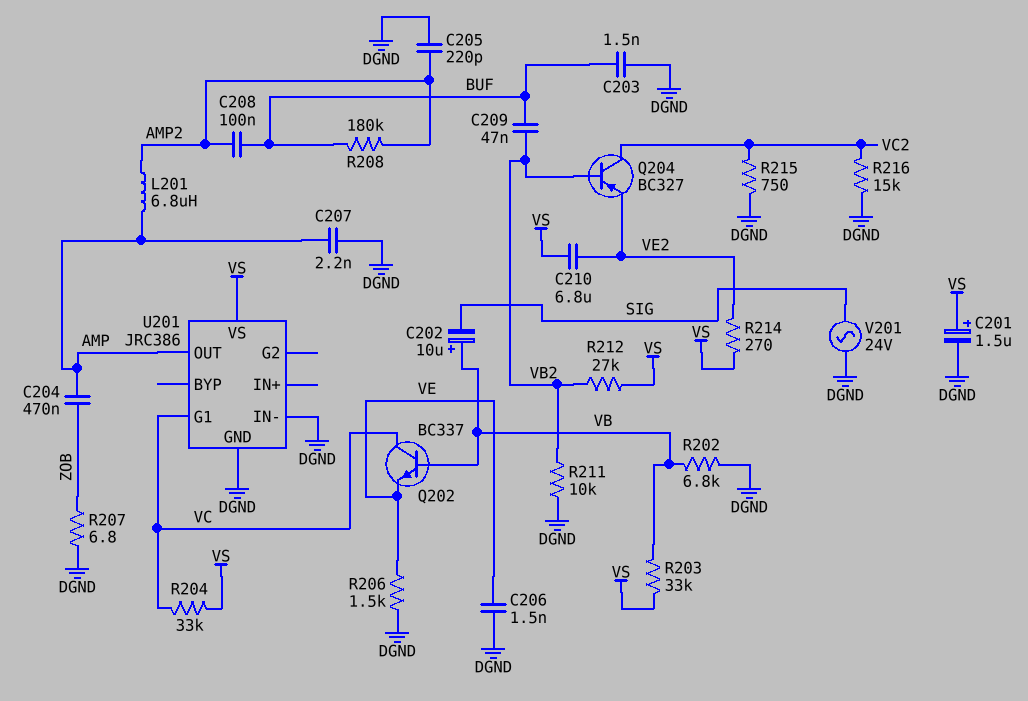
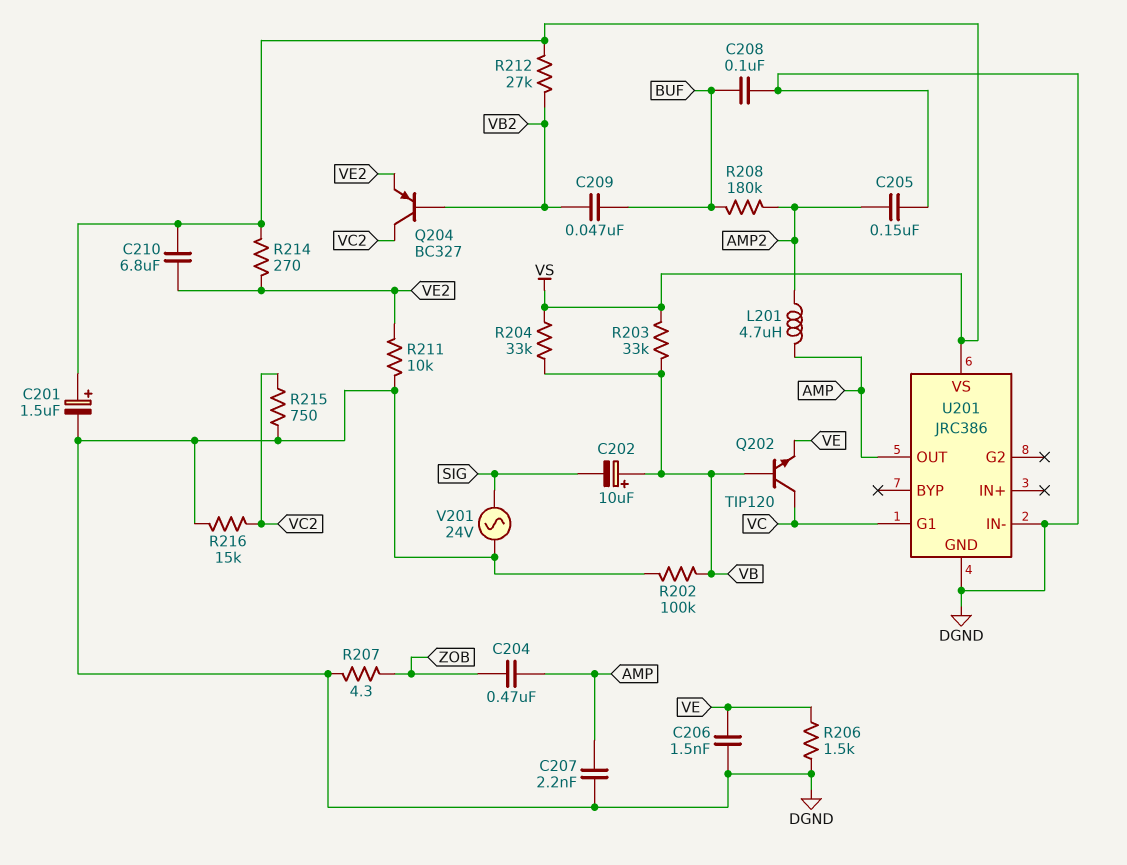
C203: 1.5nF (BUF, DGND) -> none
C205: 220pF (AMP2, DGND) -> 150nF (AMP2, DGND)
C208: 100nF (AMP2, BUF) -> 100nF (BUF, DGND)
L201: 6.8uH (AMP, AMP2) -> 4.7uH (AMP, AMP2)
Q202: NPN BC337 (B VB, C VC, E VE) -> NPN TIP120 (B VB, C VC, E VE)
R202: 6.8k (DGND, VB) -> 100k (DGND, VB)
R204: 33k (VC, VS) -> 33k (VB, VS)
R207: 6.8 (DGND, ZOB) -> 4.3 (DGND, ZOB)
R211: 10k (DGND, VB2) -> 10k (DGND, VE2)

